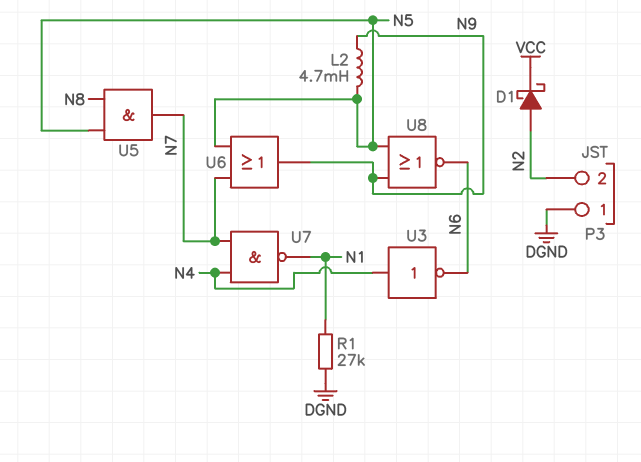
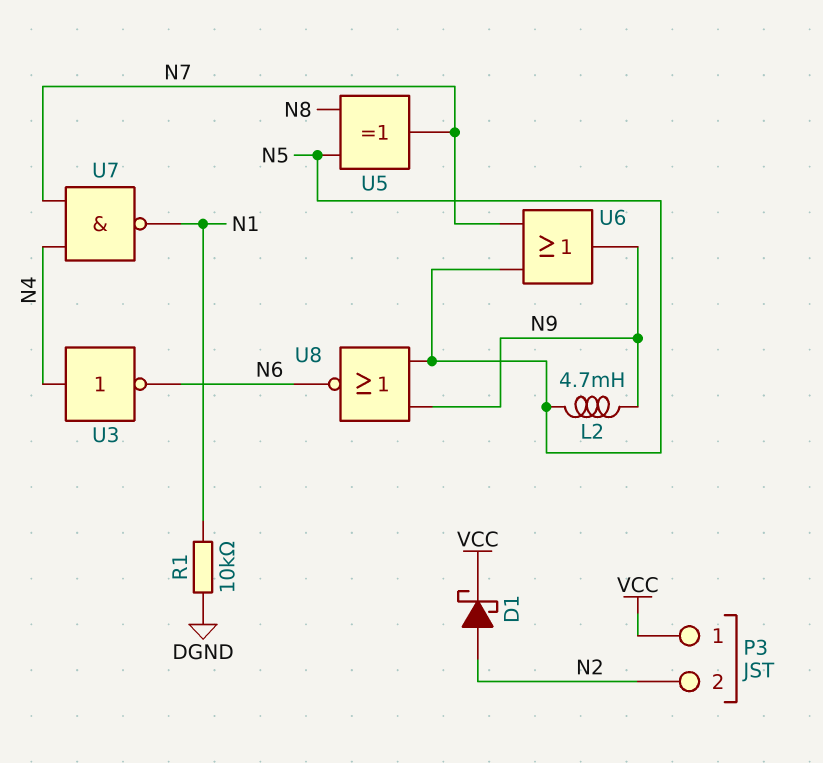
P3 pin 1: DGND -> VCC
R1: 27k (DGND, N1) -> 10k (DGND, N1)
U5: AND (in N5, in N8, out N7) -> XOR (in N5, in N8, out N7)

